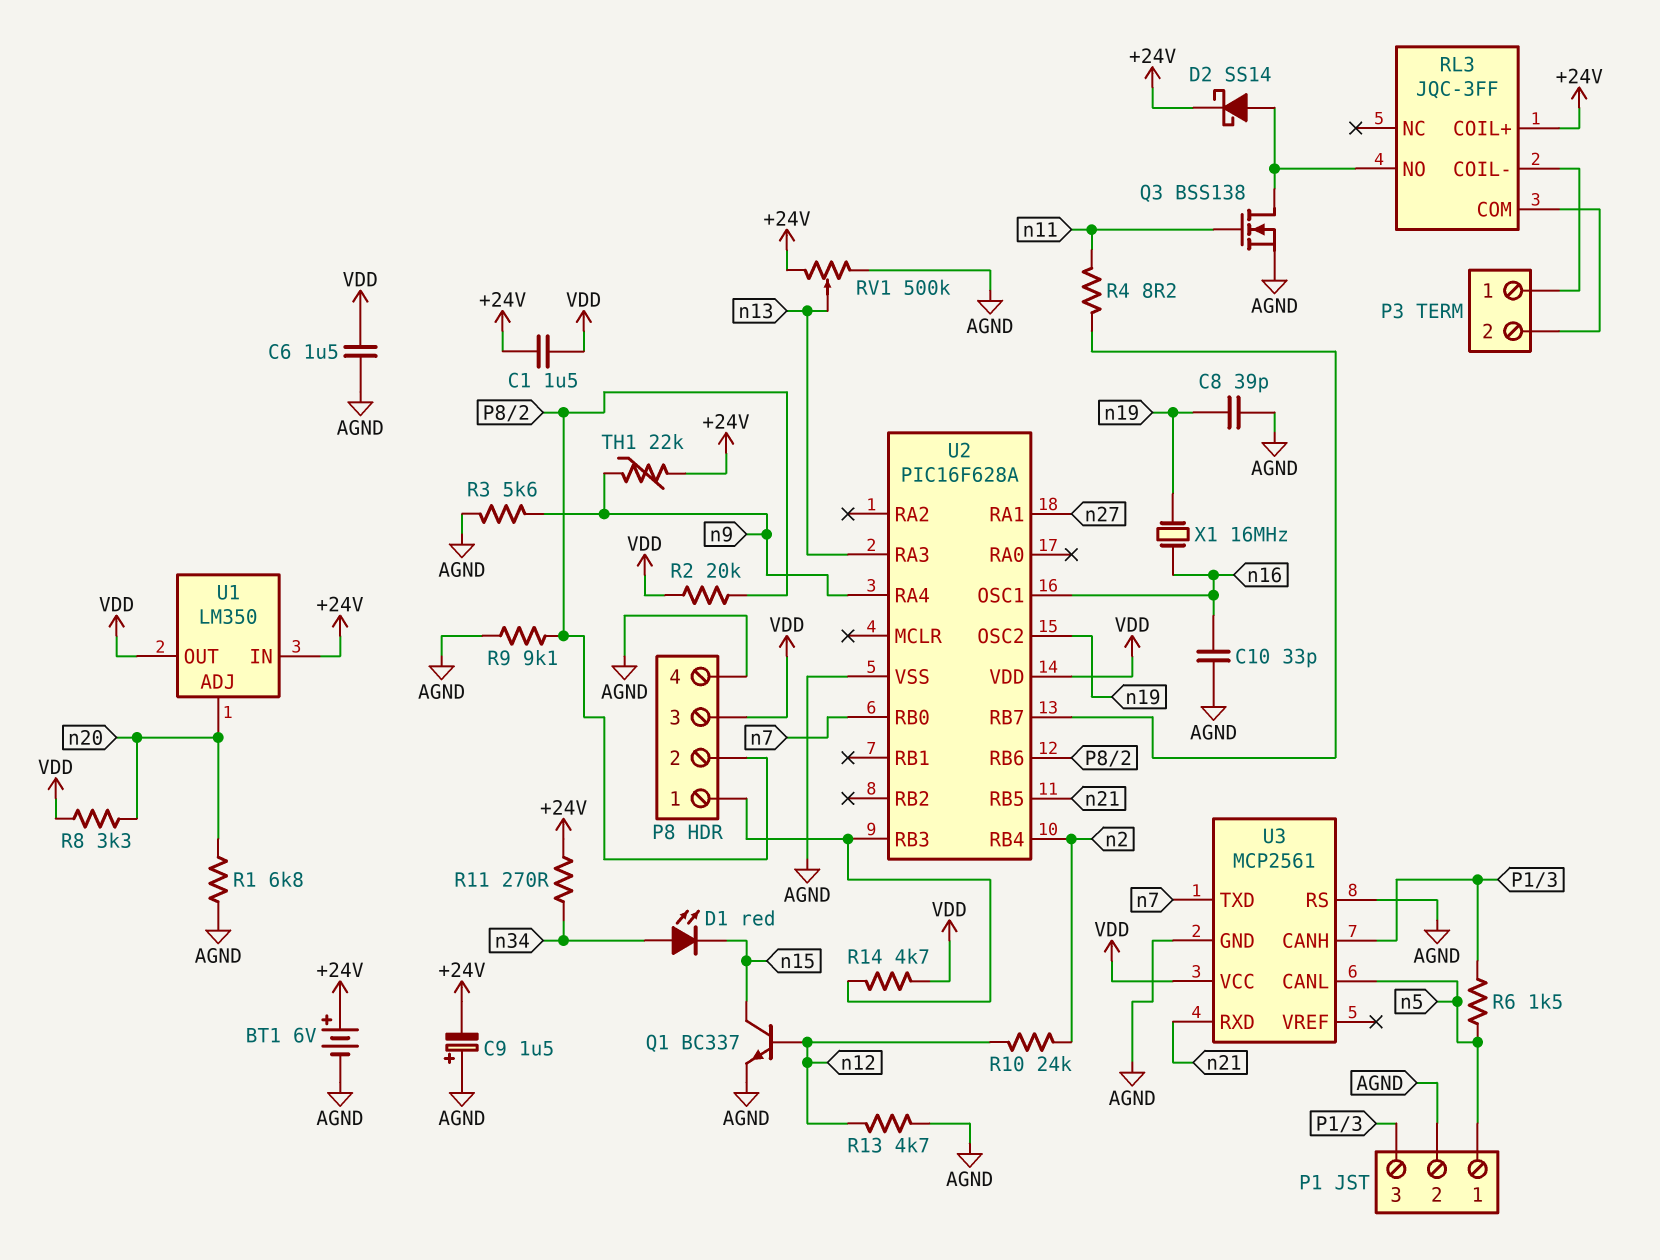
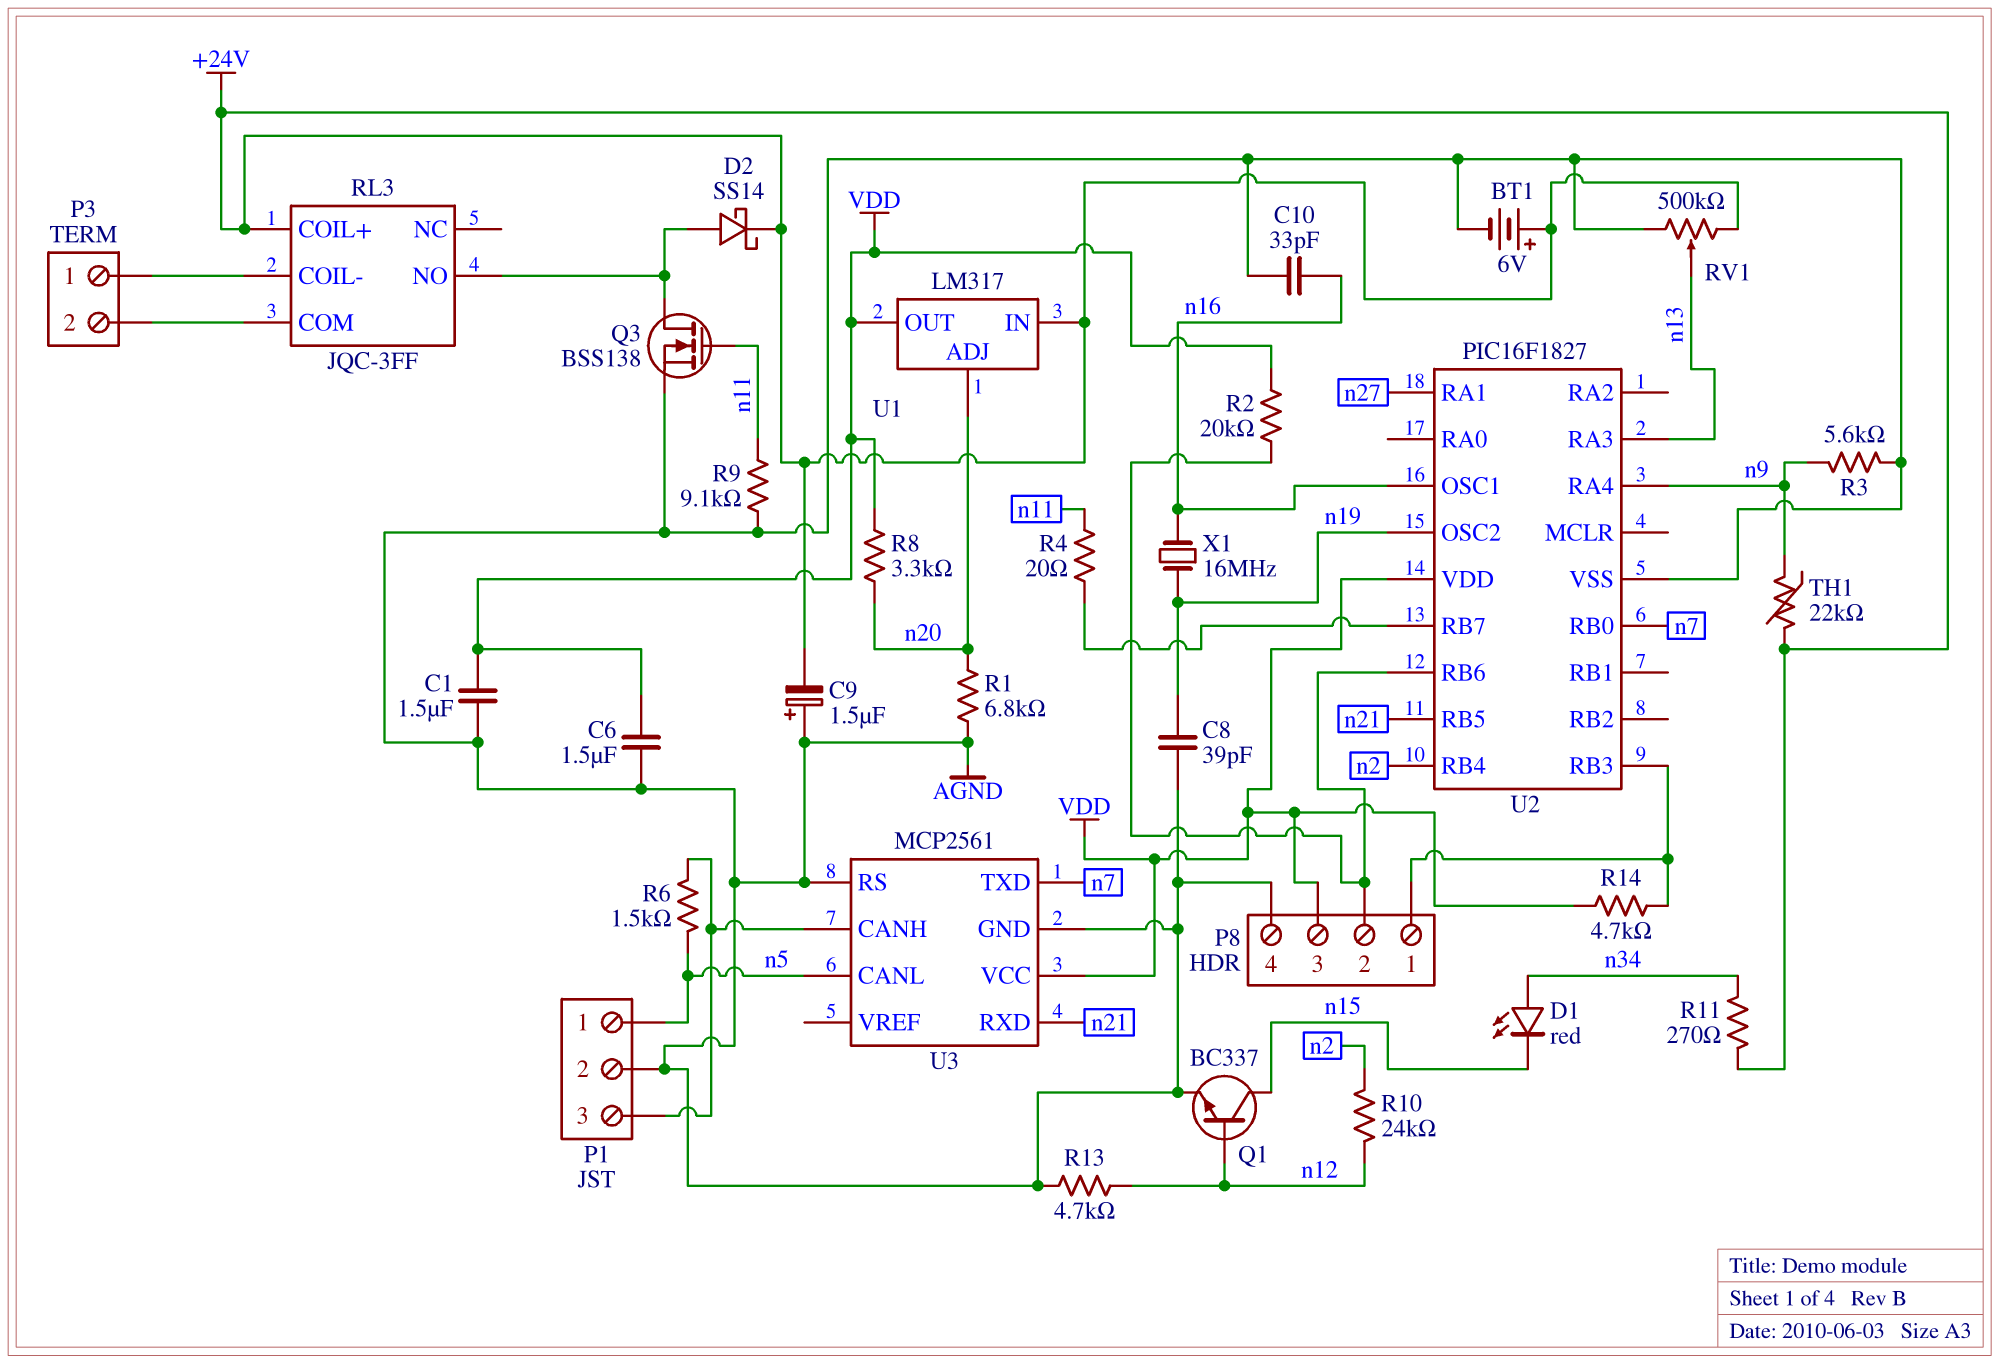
C1: 1.5uF (+24V, VDD) -> 1.5uF (AGND, VDD)
R4: 8.2 (U2/RB7, n11) -> 20 (U2/RB7, n11)
R9: 9.1k (AGND, P8/2) -> 9.1k (AGND, n11)
U1: LM350 -> LM317
U2: PIC16F628A -> PIC16F1827

